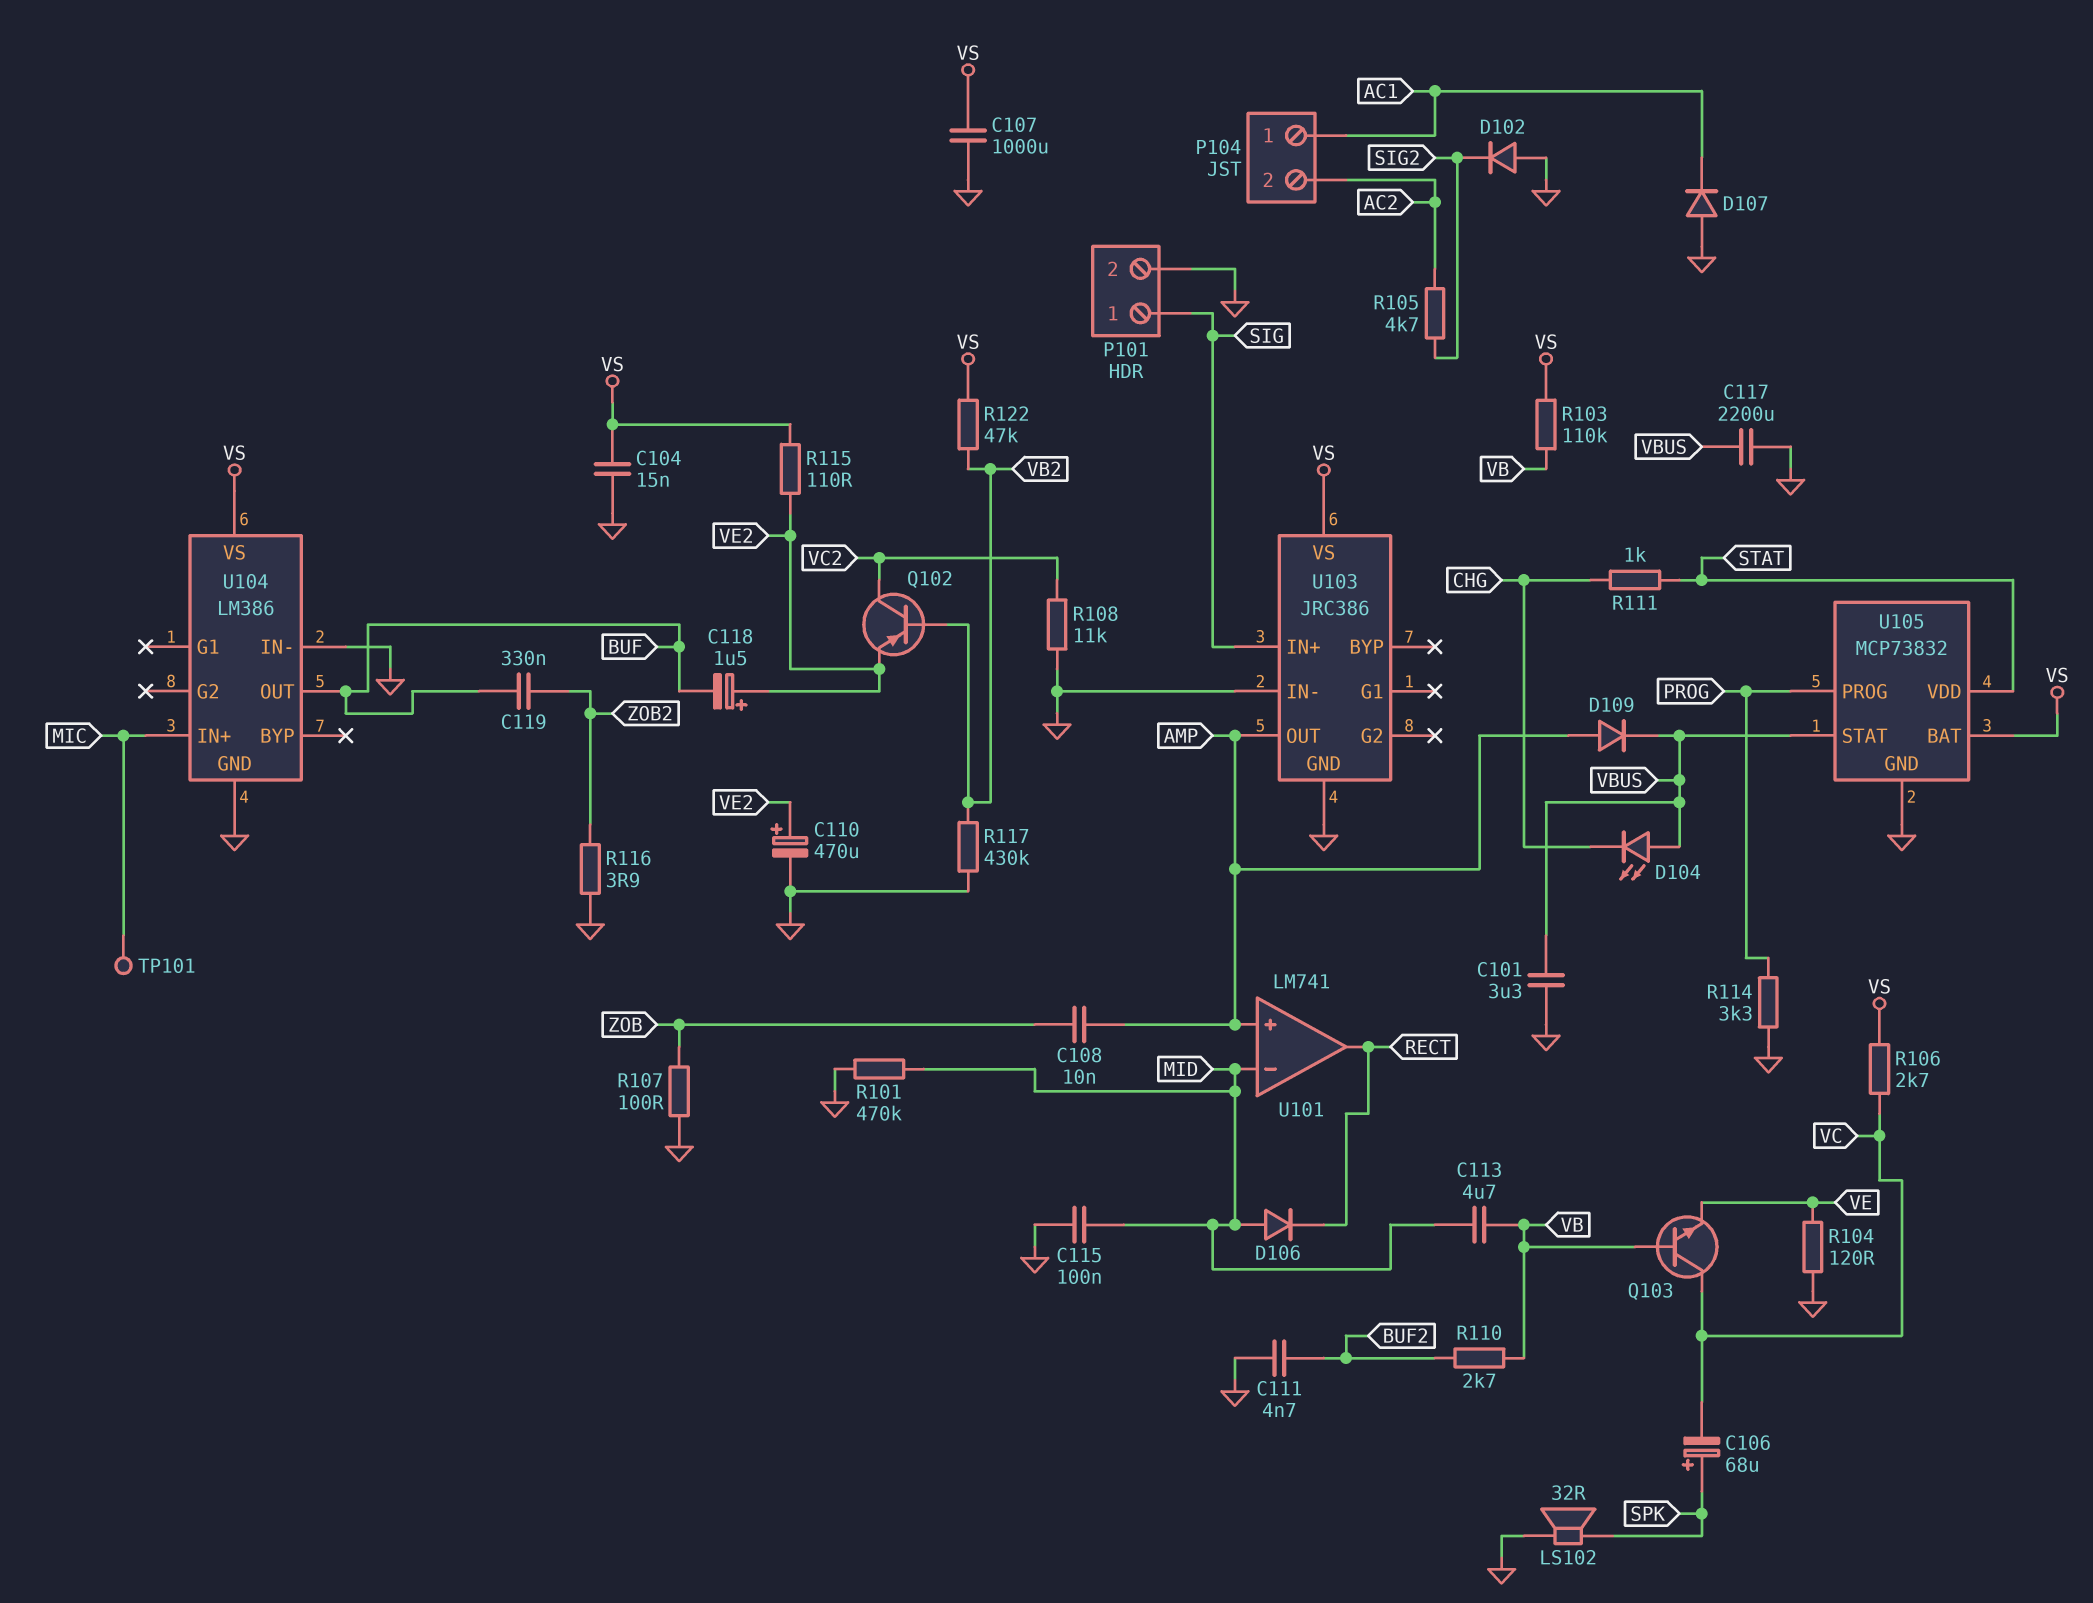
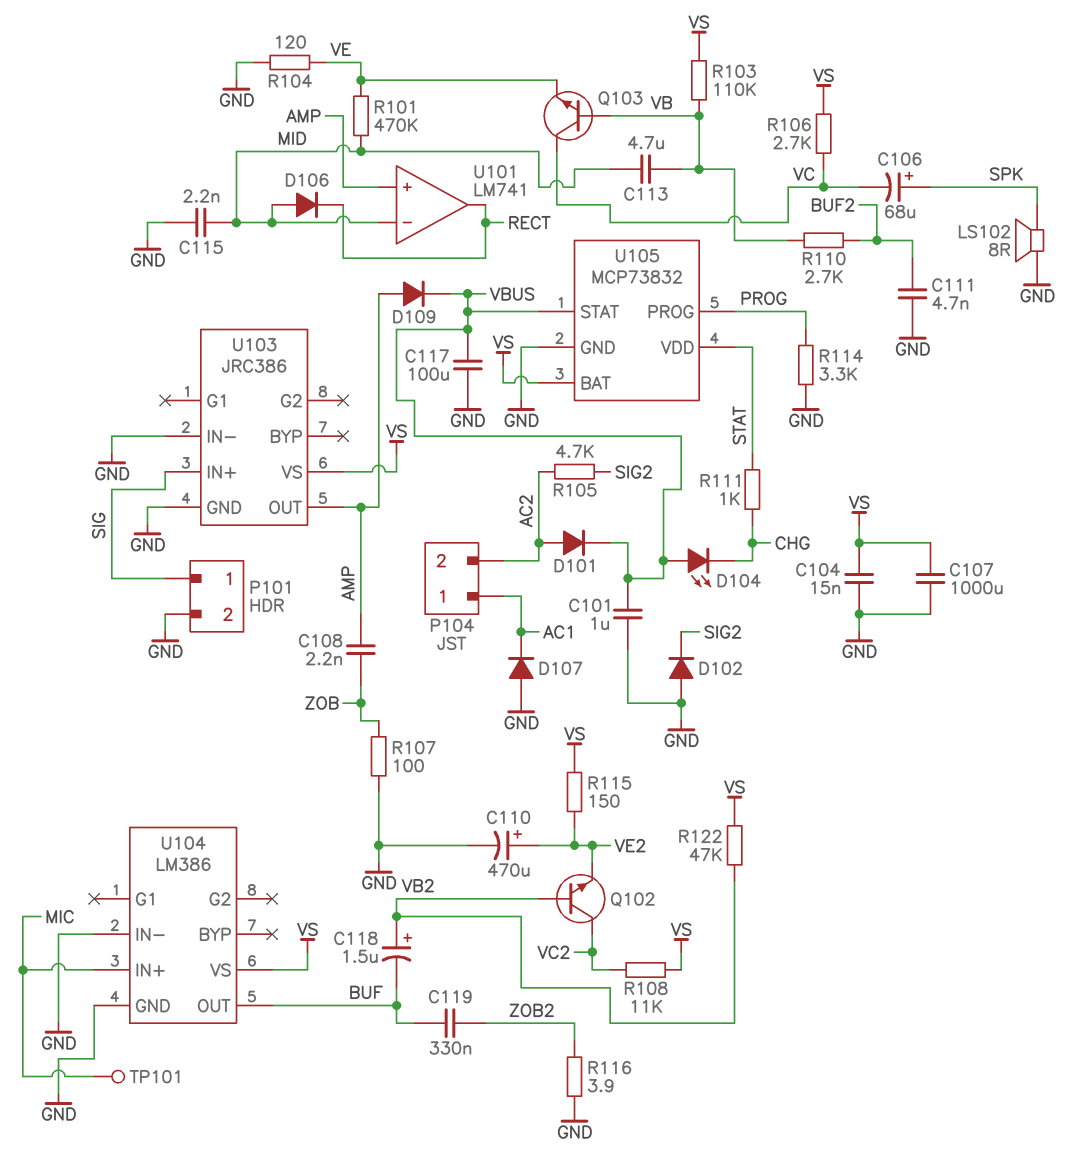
C101: 3.3uF (GND, VBUS) -> 1uF (GND, VBUS)
C108: 10nF (AMP, ZOB) -> 2.2nF (AMP, ZOB)
C115: 100nF (GND, MID) -> 2.2nF (GND, MID)
C117: 2200uF (GND, VBUS) -> 100uF (GND, VBUS)
C118: 1.5uF (plus VE2, minus BUF) -> 1.5uF (plus VB2, minus BUF)
D101: none -> diode (A AC2, K VBUS)
LS102: speaker 32R (GND, SPK) -> speaker 8R (GND, SPK)
Q102: PNP (B VB2, C VC2, E VE2) -> NPN (B VB2, C VC2, E VE2)
R101: 470k (GND, MID) -> 470k (MID, VE)
R108: 11k (GND, VC2) -> 11k (VC2, VS)
R115: 110 (VE2, VS) -> 150 (VE2, VS)
R117: 430k (GND, VB2) -> none

